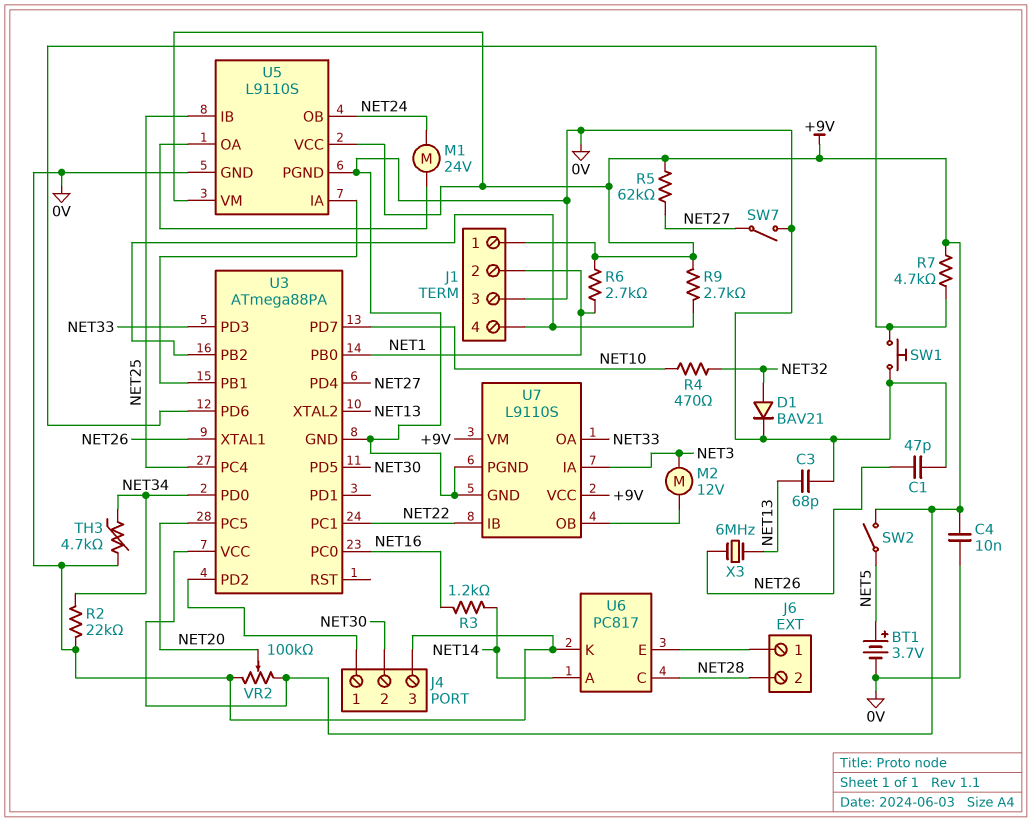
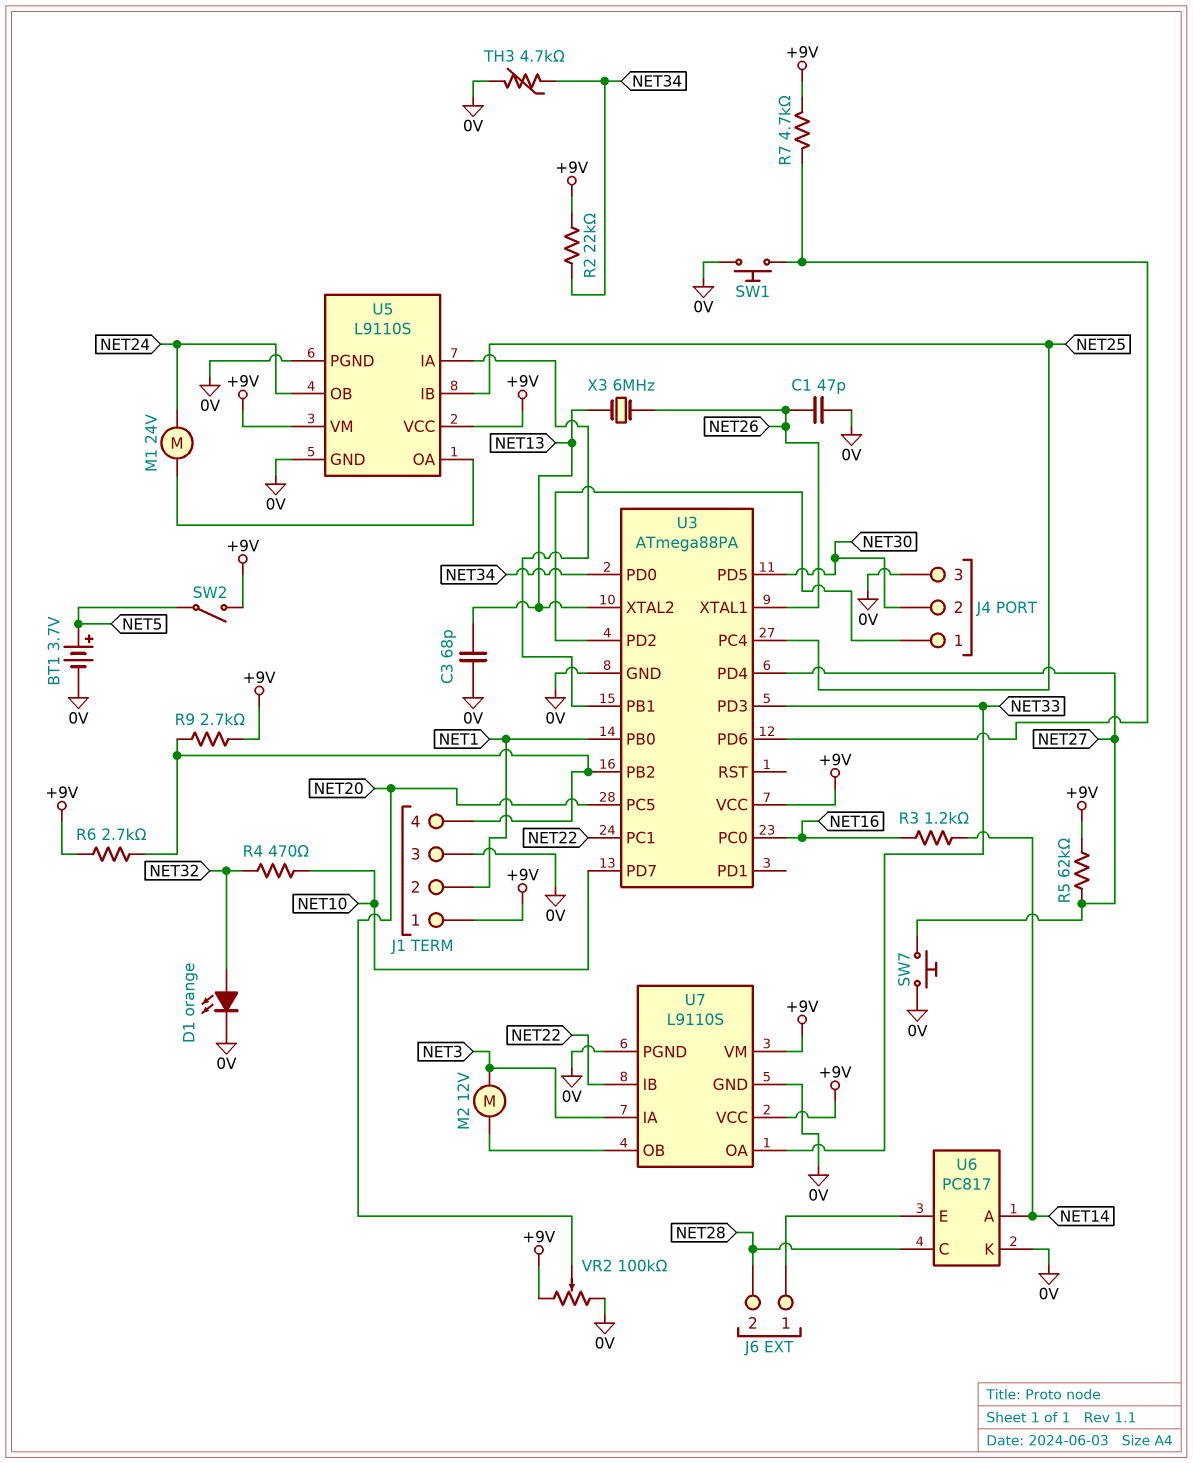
C4: 10nF (+9V, 0V) -> none
D1: diode BAV21 (A NET32, K 0V) -> LED orange (A NET32, K 0V)
R2: 22k (0V, NET34) -> 22k (+9V, NET34)
R6: 2.7k (+9V, NET1) -> 2.7k (+9V, J1/4)
SW7: switch (0V, NET27) -> button (0V, NET27)

